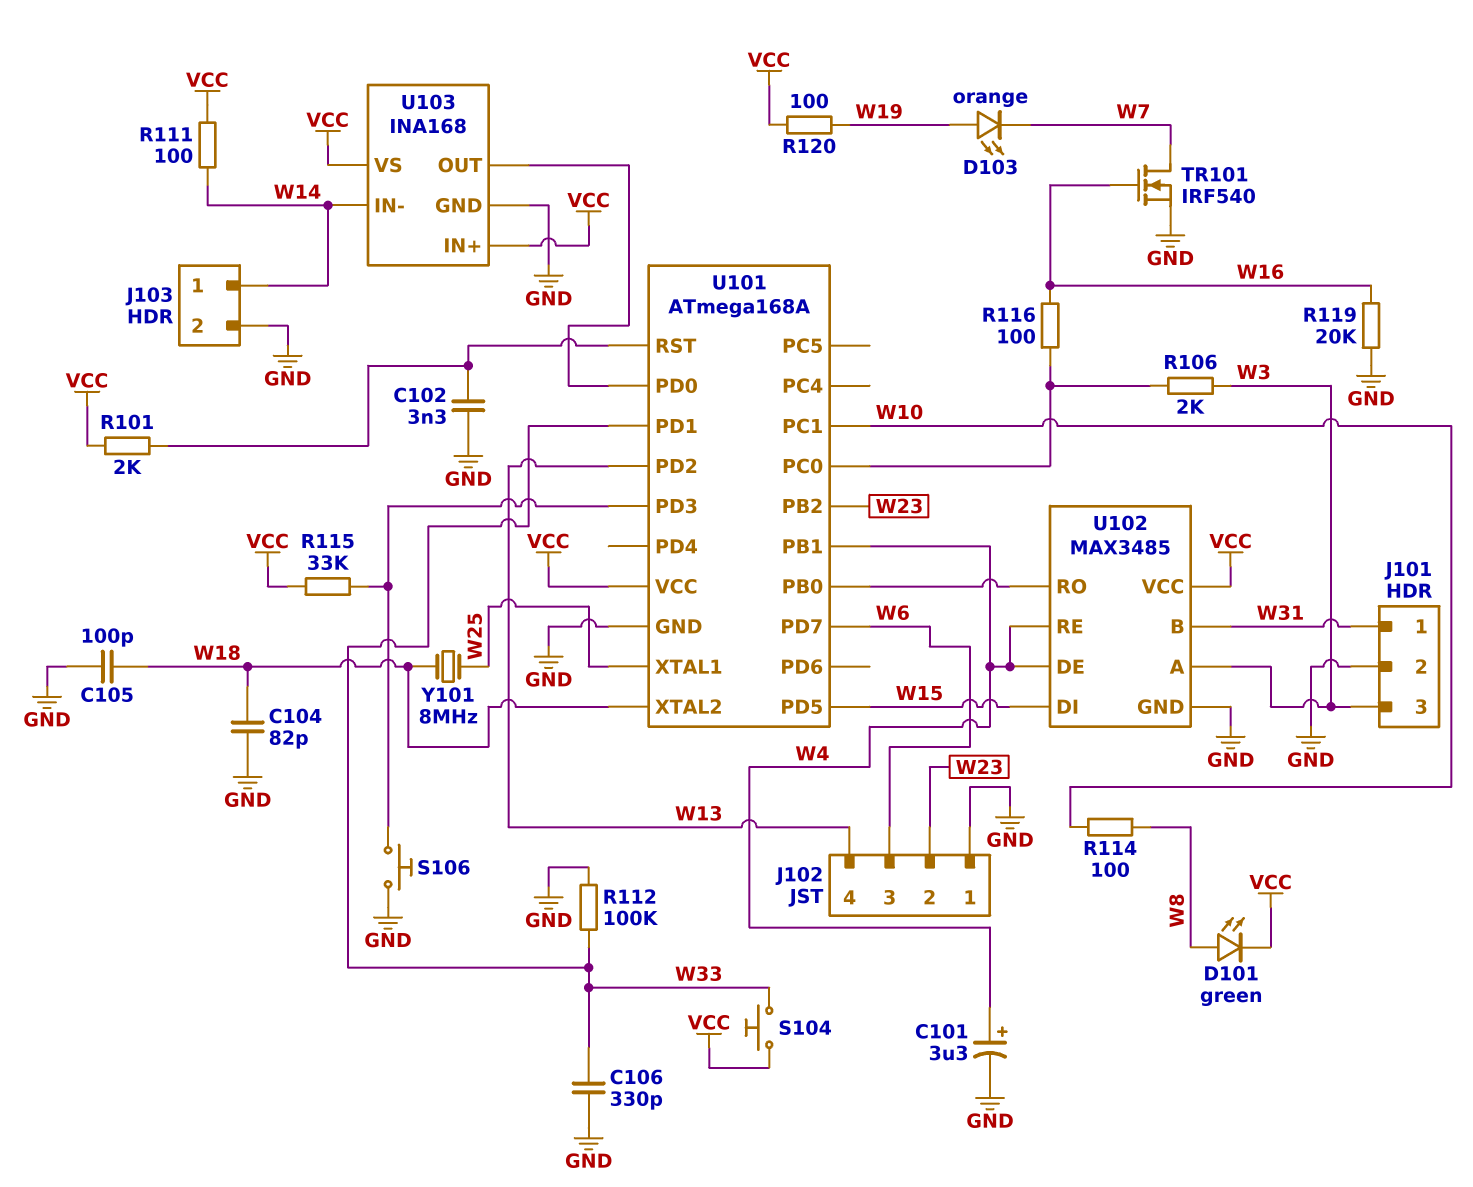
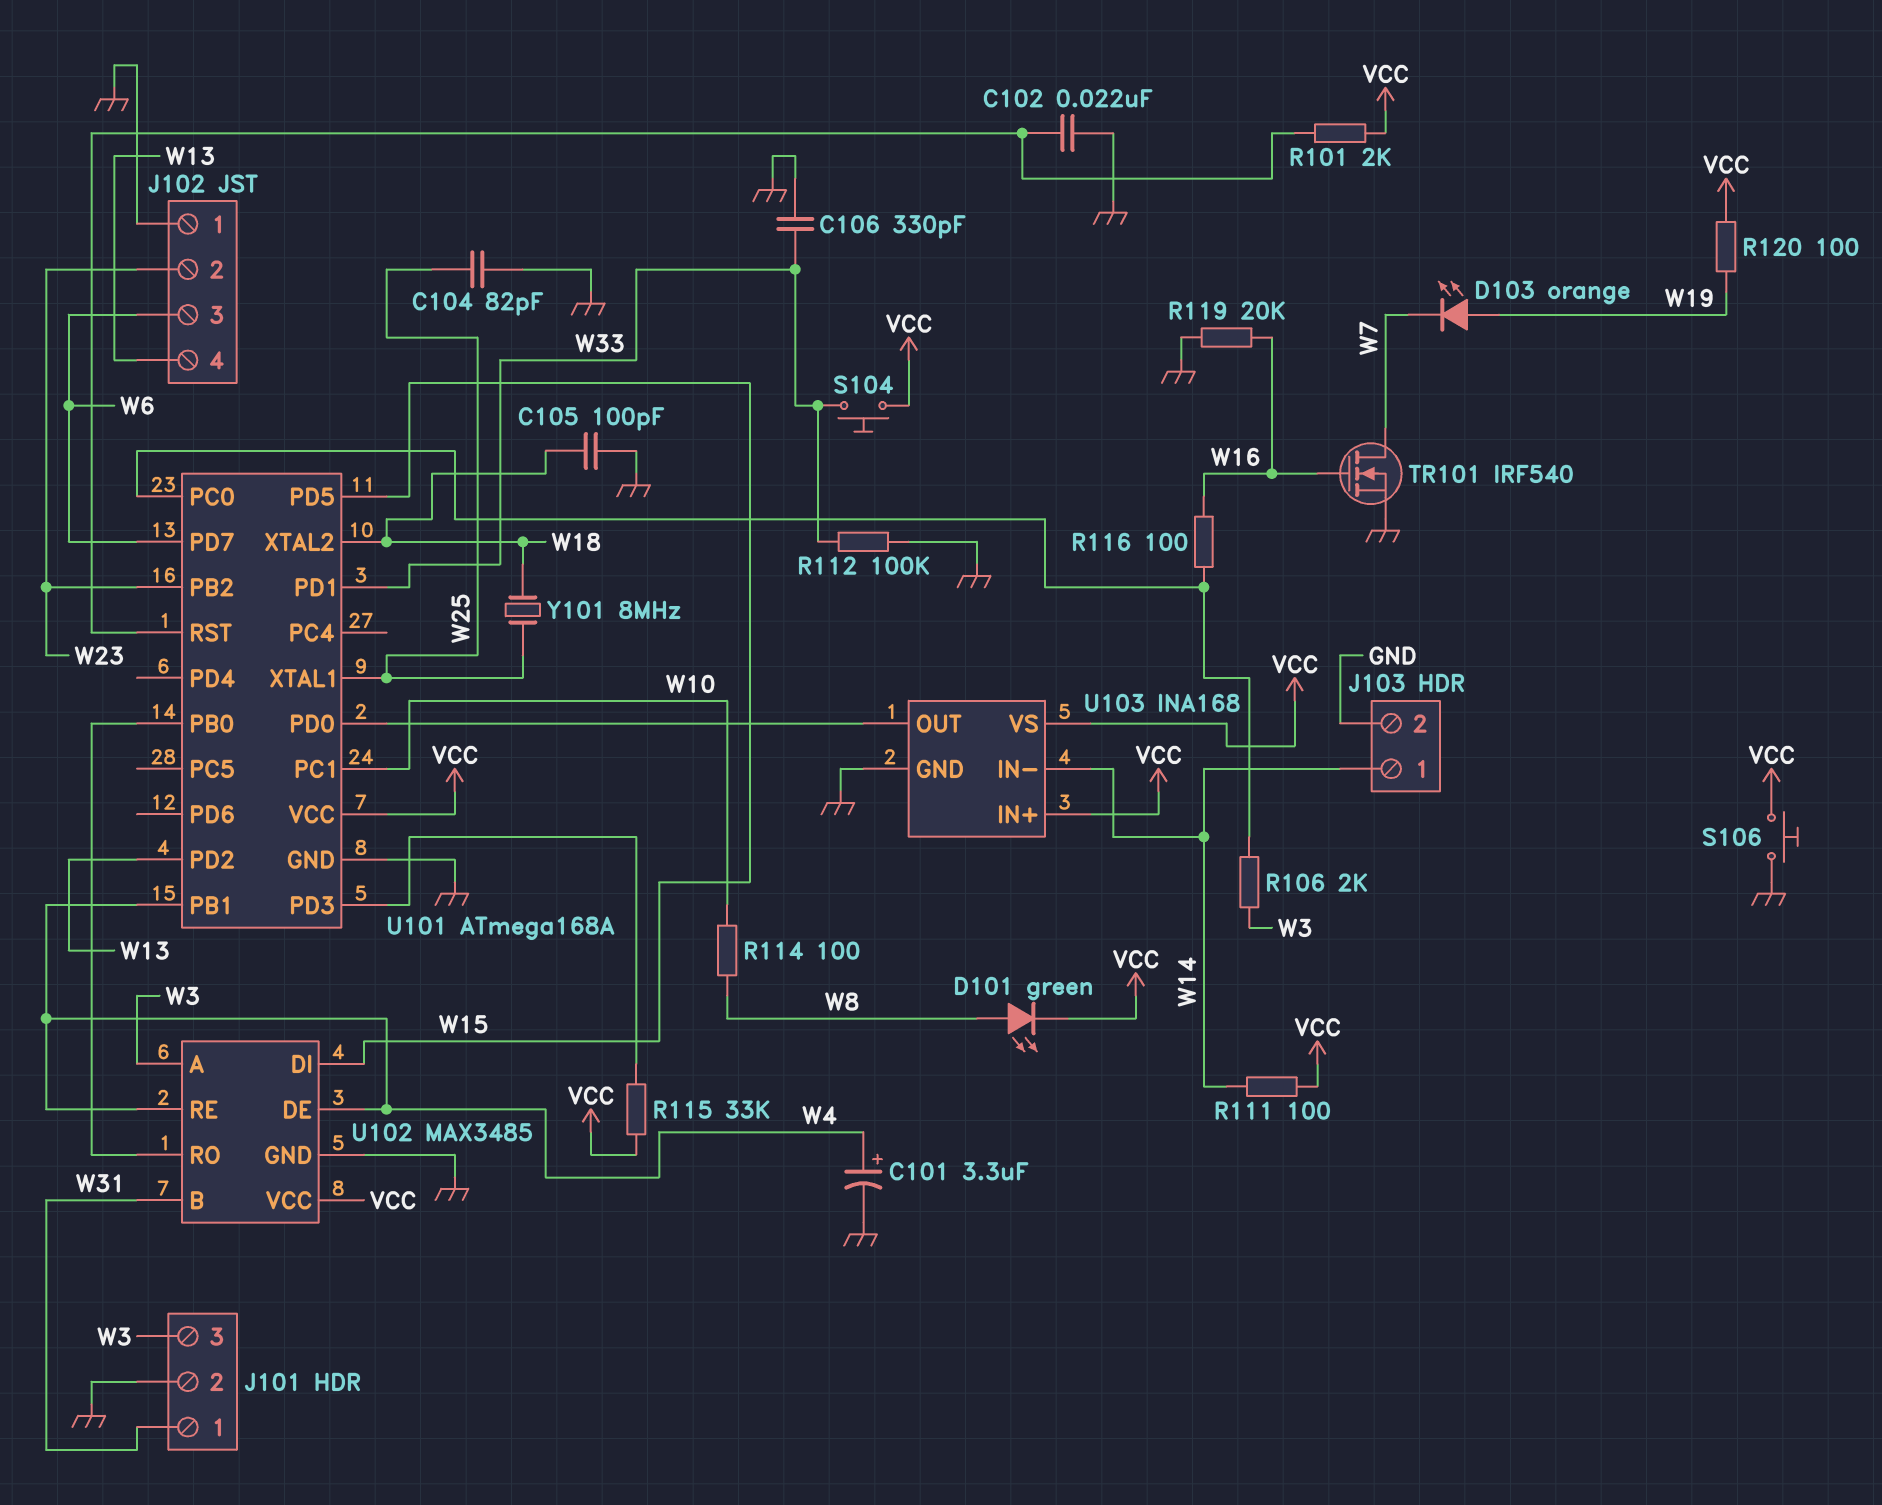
C102: 3.3nF (GND, U101/RST) -> 22nF (GND, U101/RST)
C104: 82pF (GND, W18) -> 82pF (GND, W25)
S106: button (GND, U101/PD3) -> button (GND, VCC)

